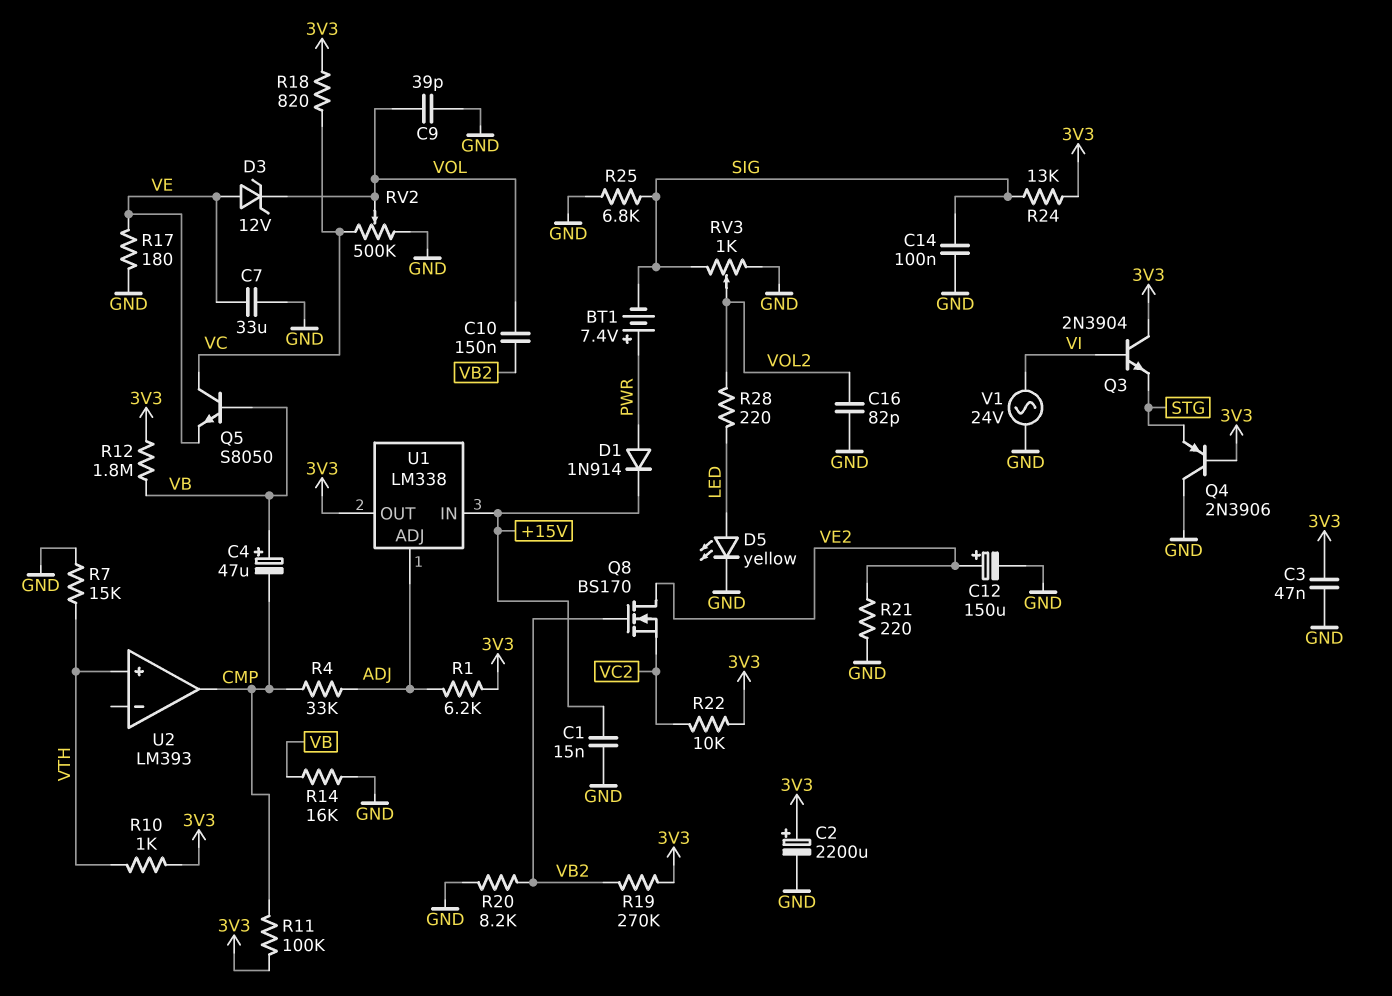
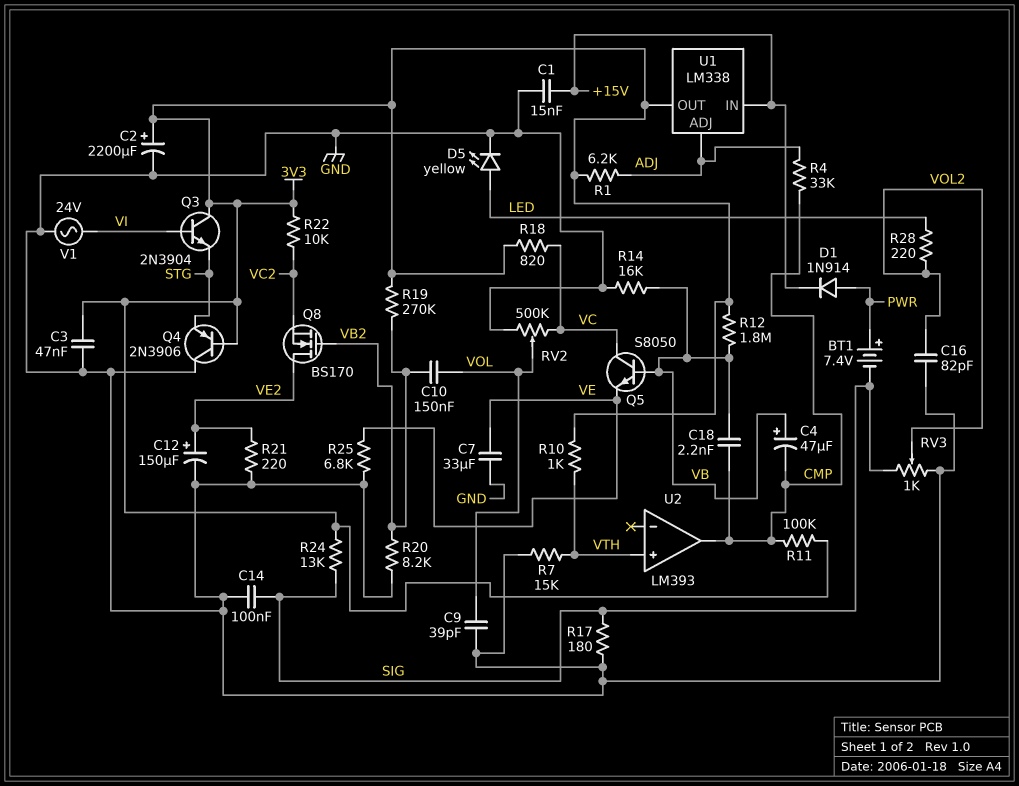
C18: none -> 2.2nF (CMP, VB)
D3: zener 12V (A VE, K VOL) -> none
R17: 180 (GND, VE) -> 180 (GND, SIG)
R25: 6.8k (GND, SIG) -> 6.8k (GND, VE)

